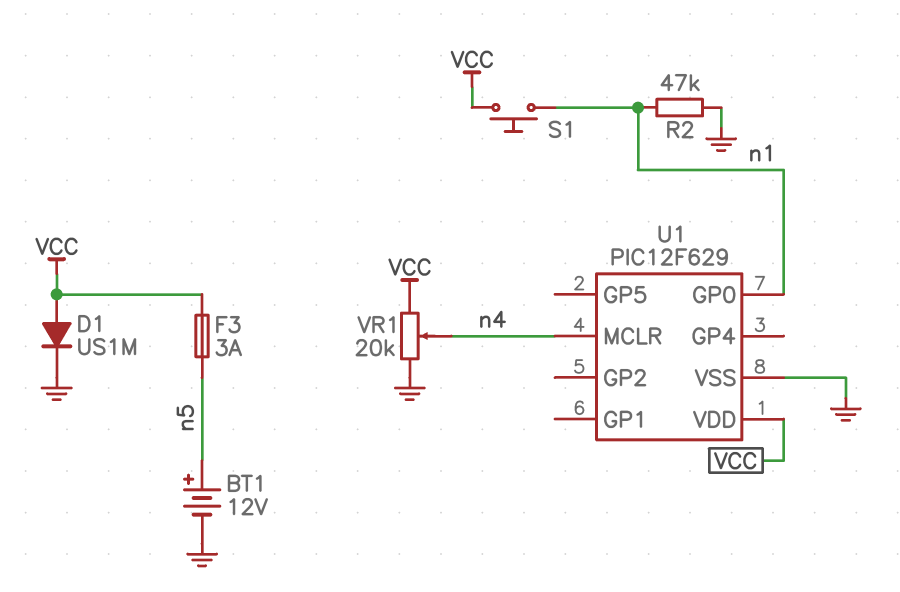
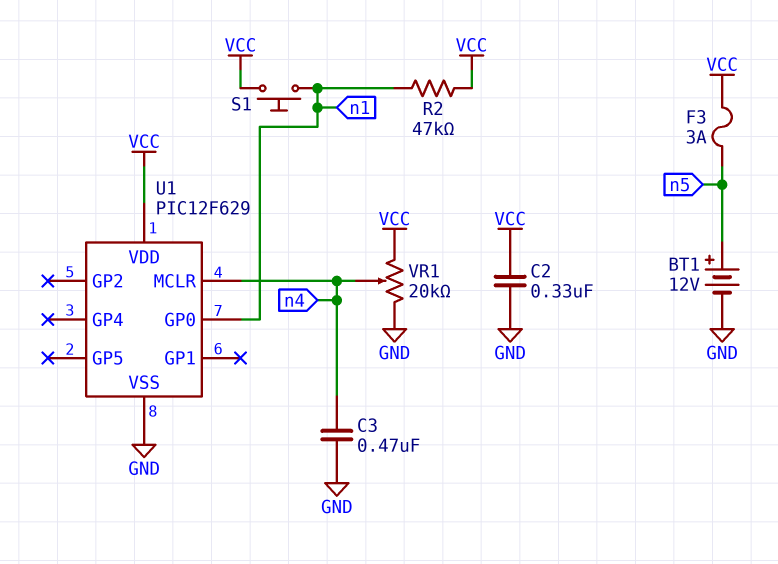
C2: none -> 330nF (GND, VCC)
C3: none -> 470nF (GND, n4)
D1: diode US1M (A VCC, K GND) -> none
R2: 47k (GND, n1) -> 47k (VCC, n1)

